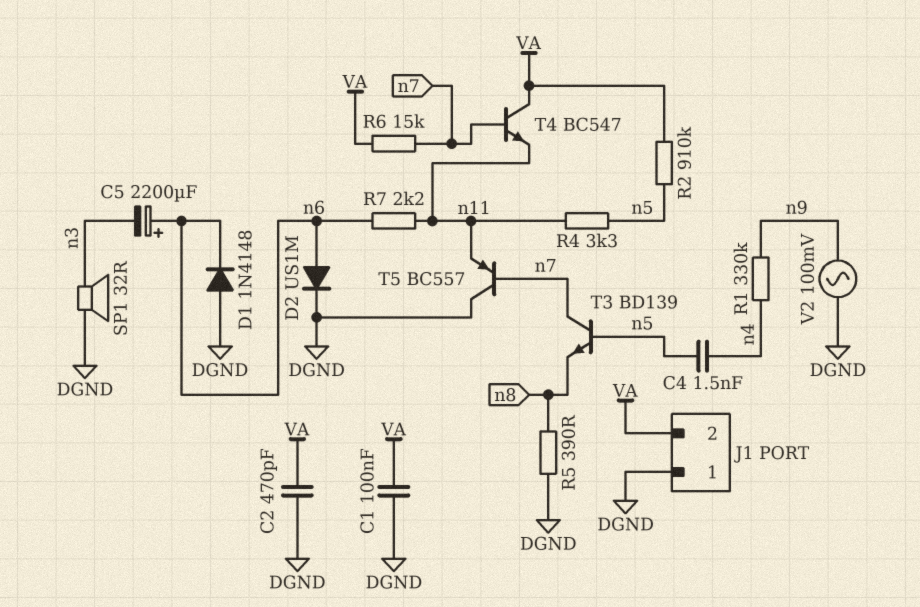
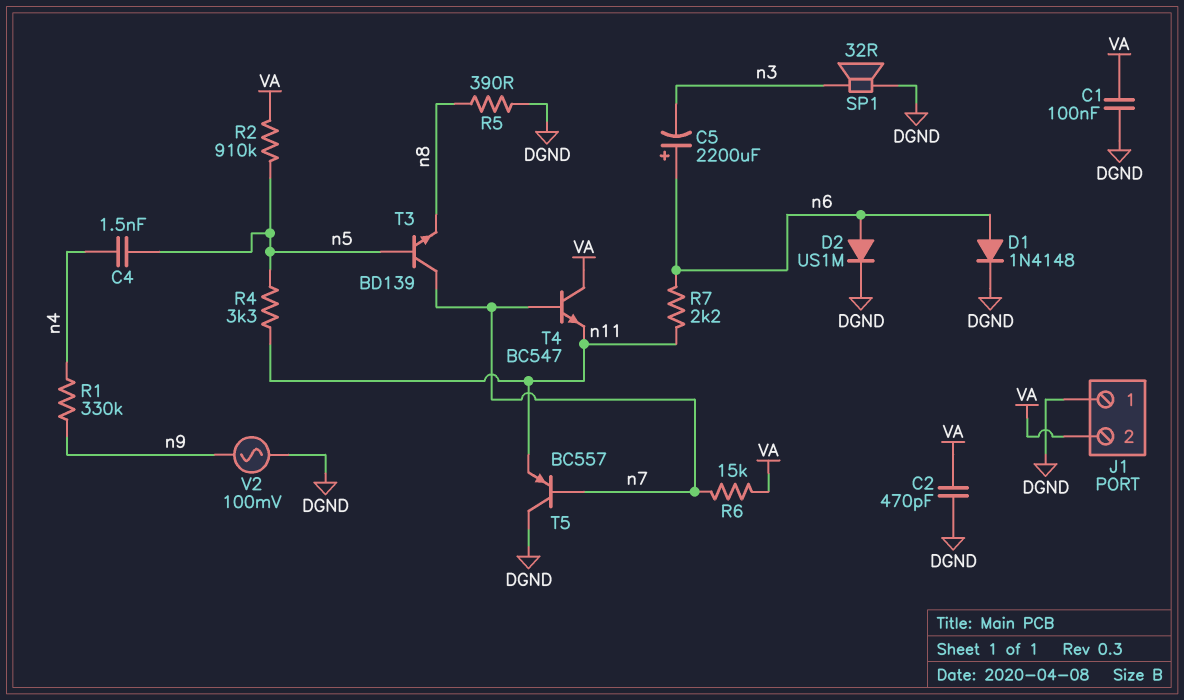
D1: diode 1N4148 (A DGND, K n6) -> diode 1N4148 (A n6, K DGND)

